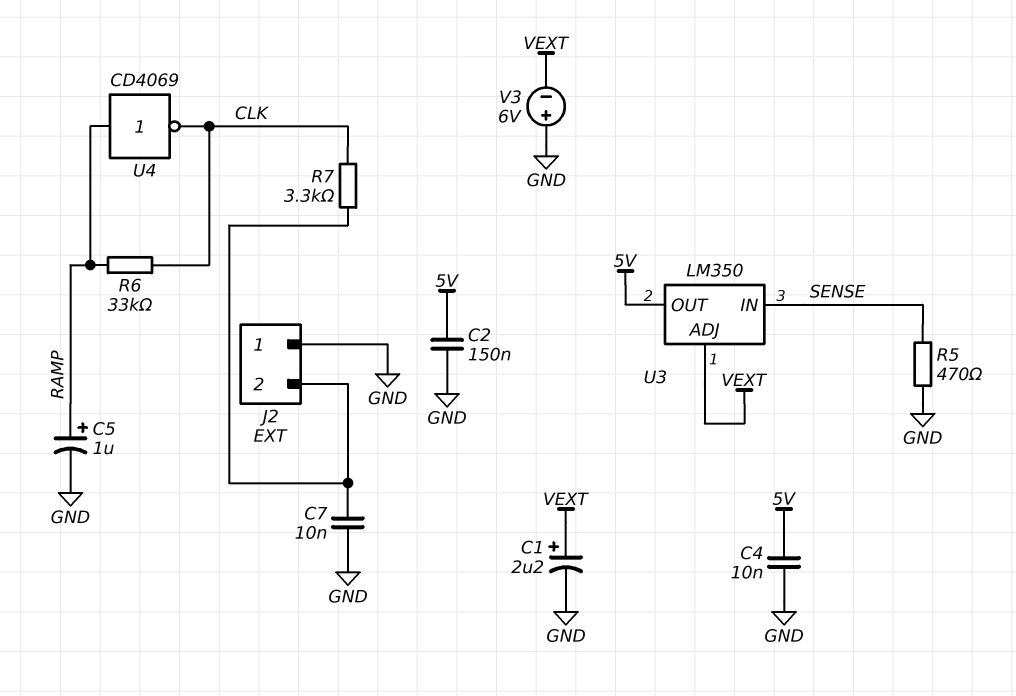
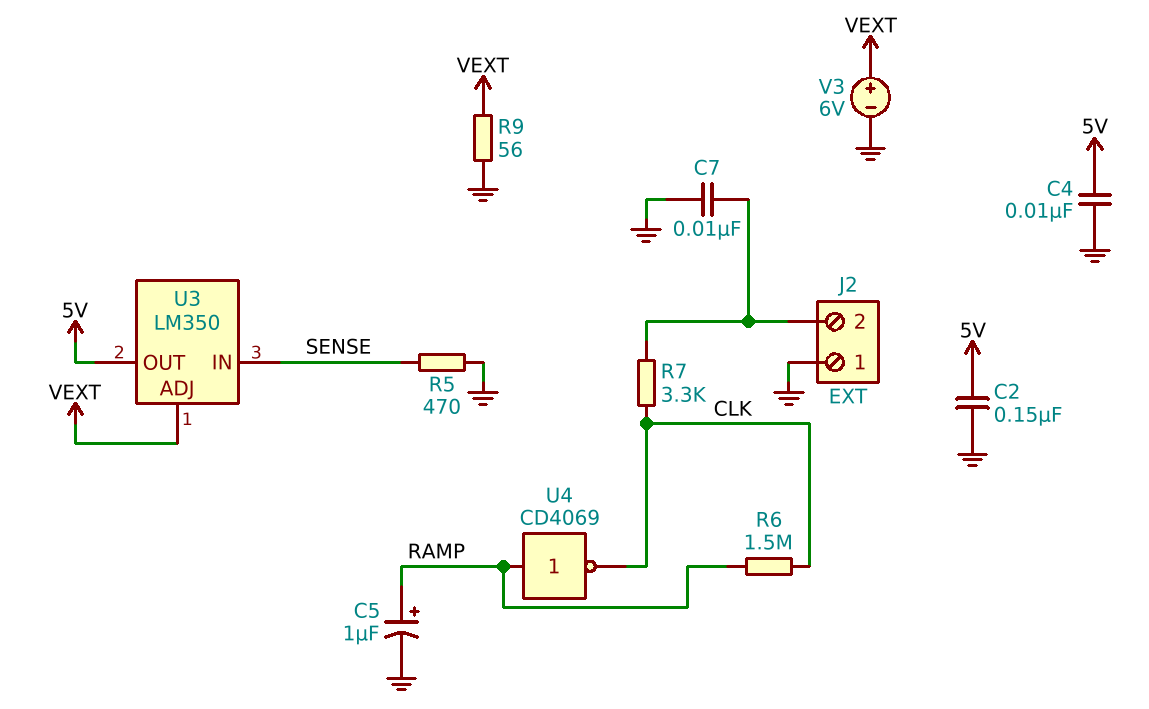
C1: 2.2uF (plus VEXT, minus GND) -> none
R6: 33k (CLK, RAMP) -> 1.5M (CLK, RAMP)
R9: none -> 56 (GND, VEXT)
V3: 6V (plus GND, minus VEXT) -> 6V (plus VEXT, minus GND)

